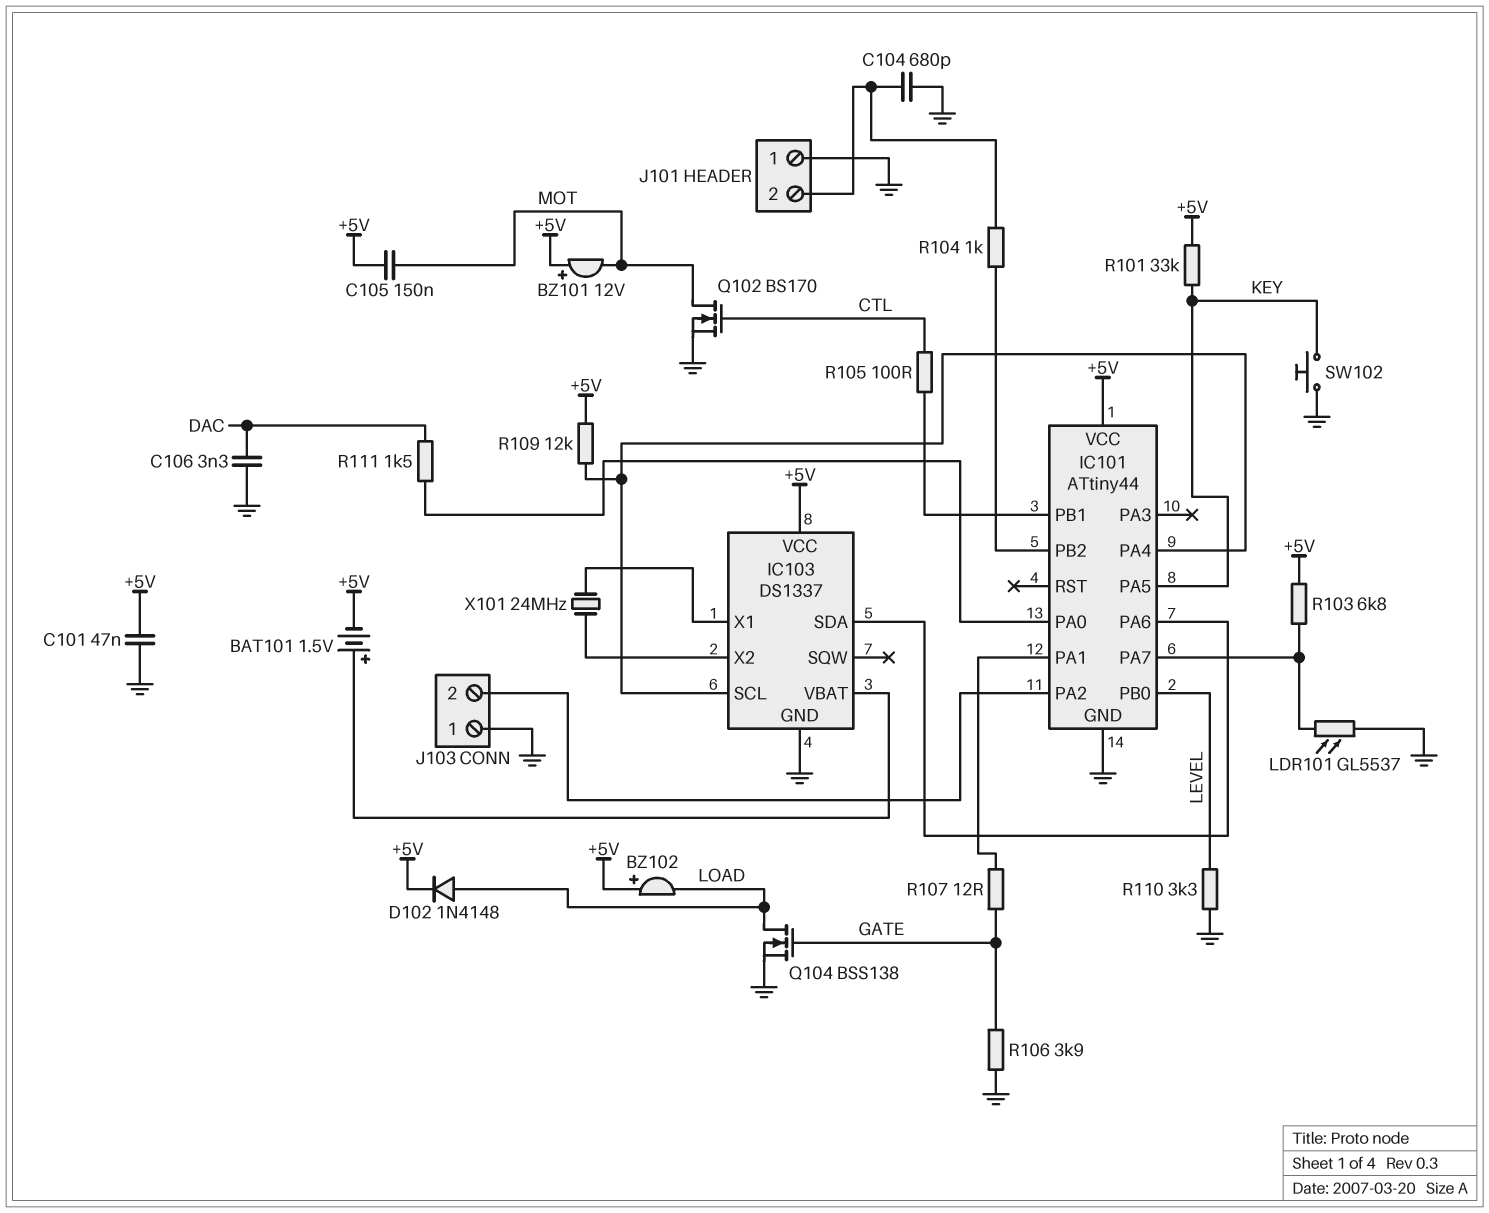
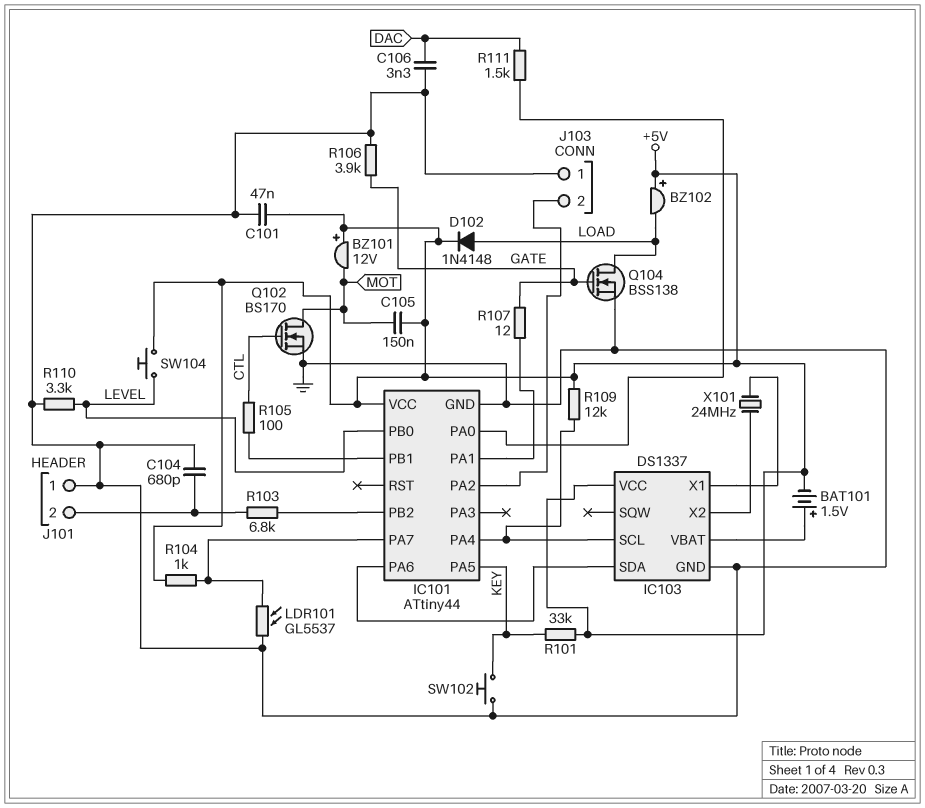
R103: 6.8k (+5V, IC101/PA7) -> 6.8k (IC101/PB2, J101/2)
R104: 1k (IC101/PB2, J101/2) -> 1k (+5V, IC101/PA7)
SW104: none -> button (+5V, LEVEL)

